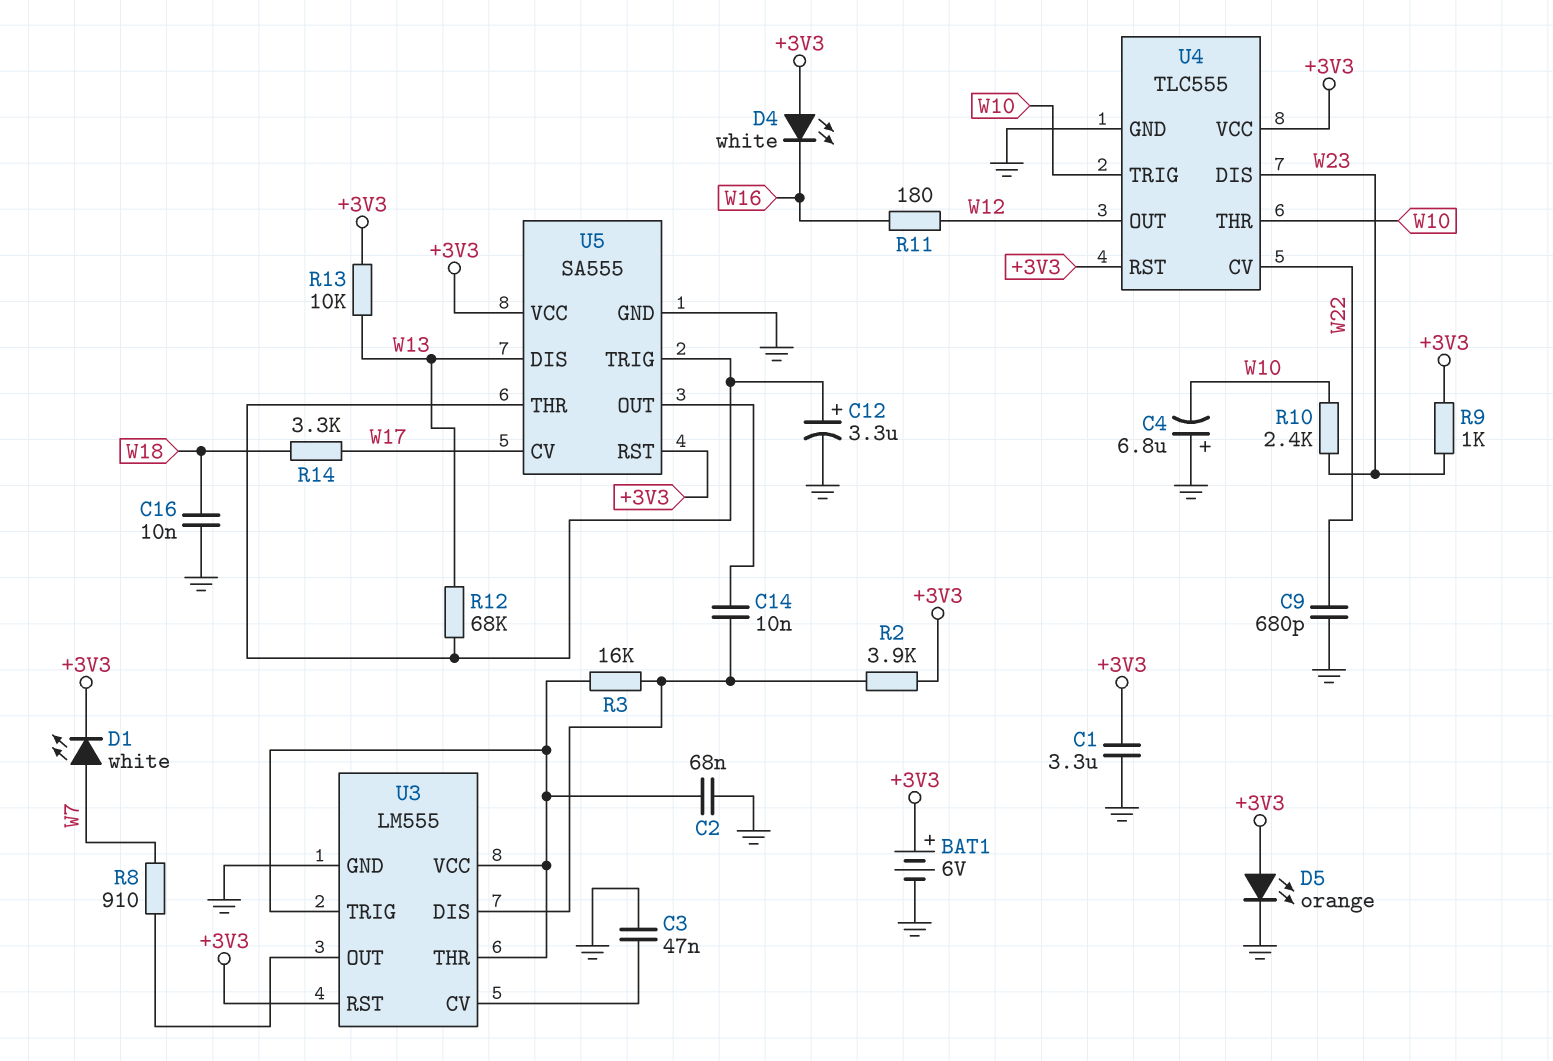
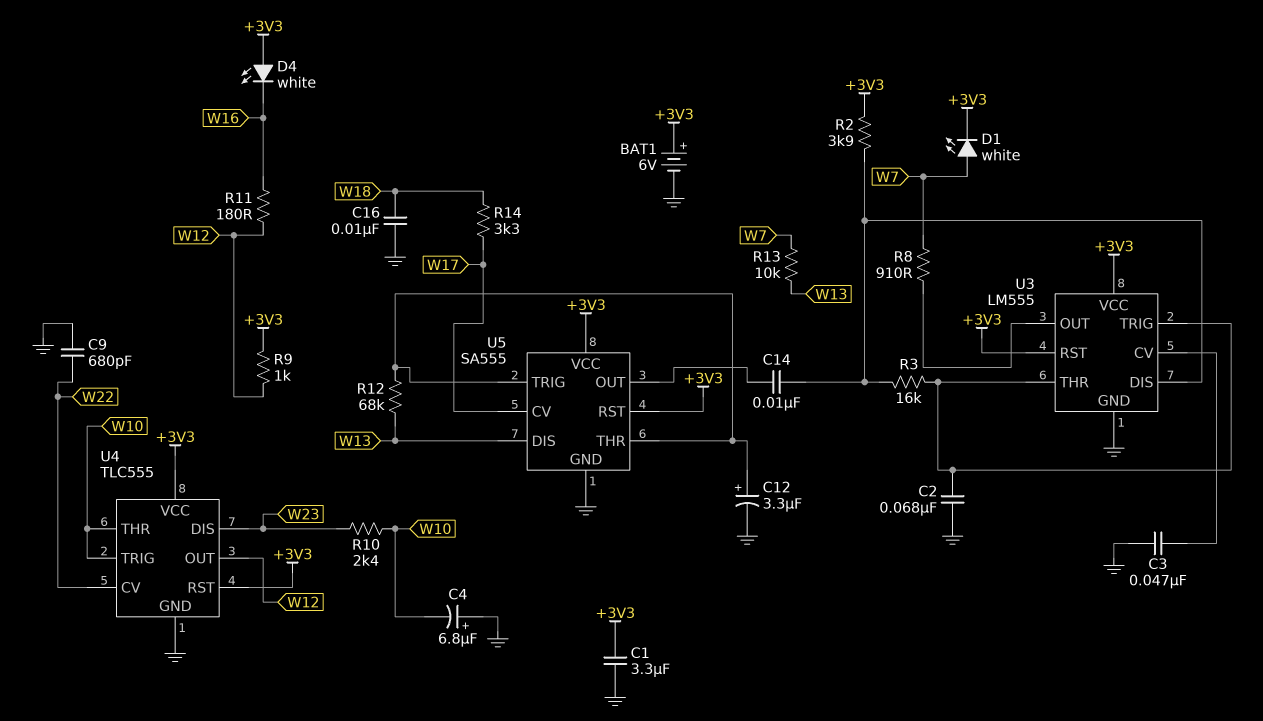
D5: LED orange (A +3V3, K GND) -> none
R9: 1k (+3V3, W23) -> 1k (+3V3, W12)
R13: 10k (+3V3, W13) -> 10k (W7, W13)
U3 pin VCC: U3/THR -> +3V3

